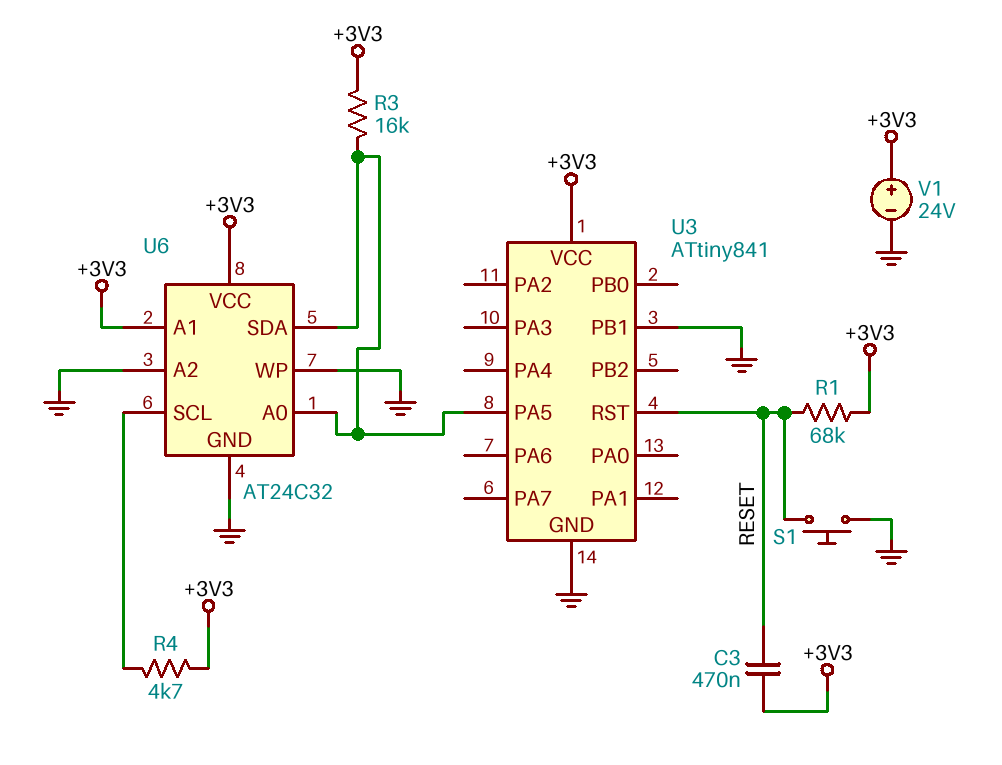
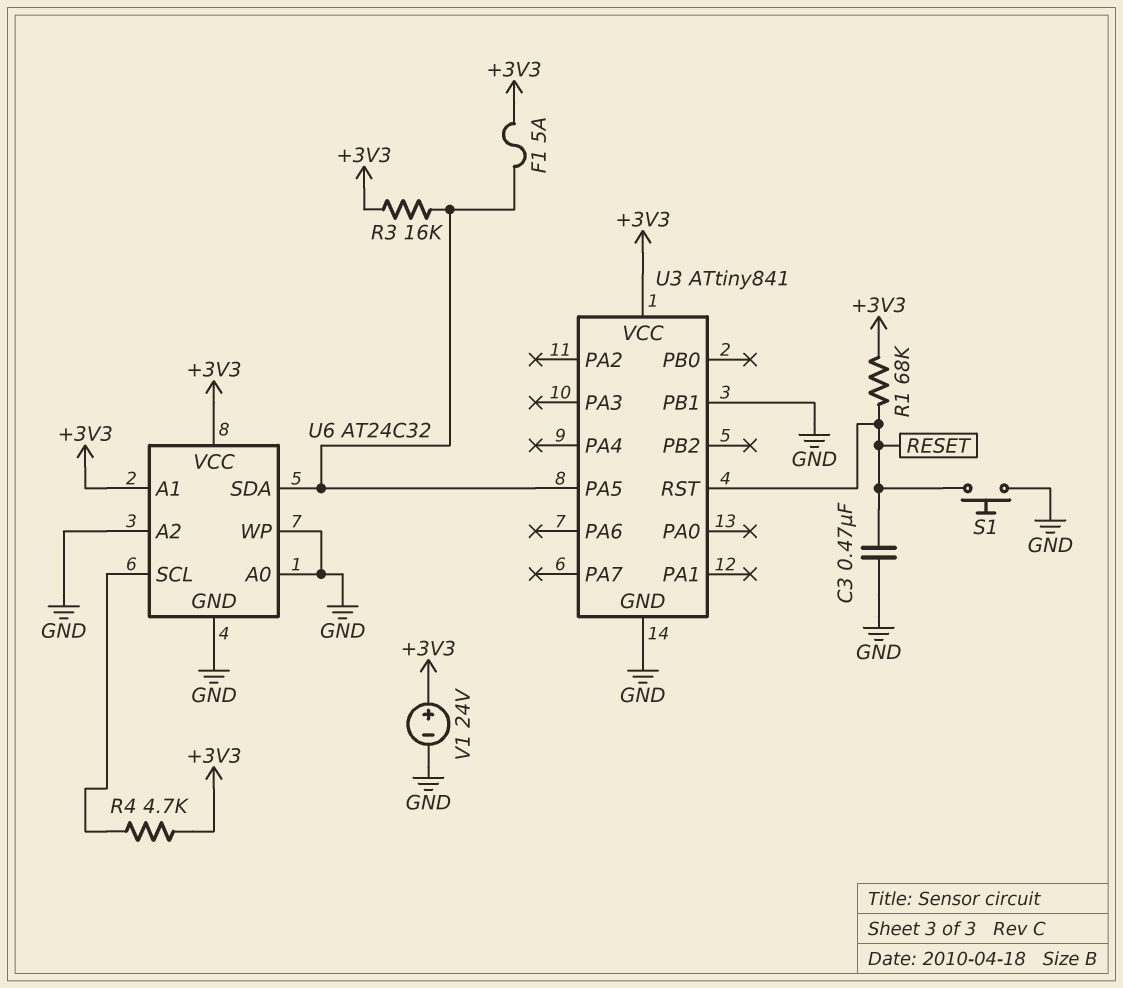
C3: 470nF (+3V3, RESET) -> 470nF (GND, RESET)
F1: none -> 5A (+3V3, U3/PA5)
U6 pin A0: U3/PA5 -> GND

